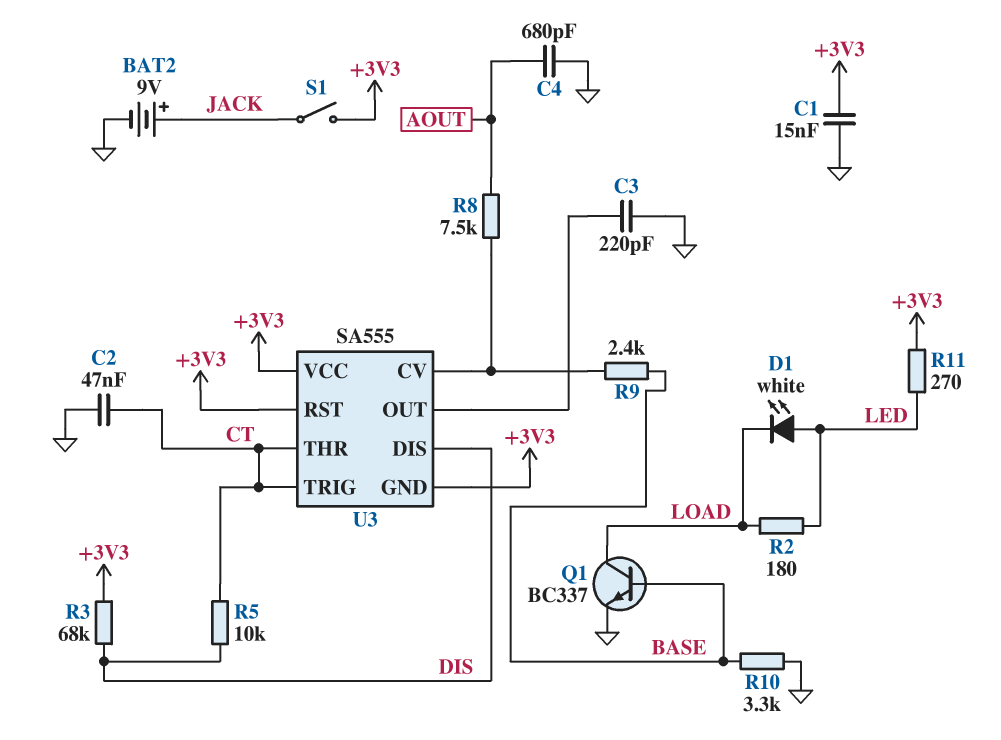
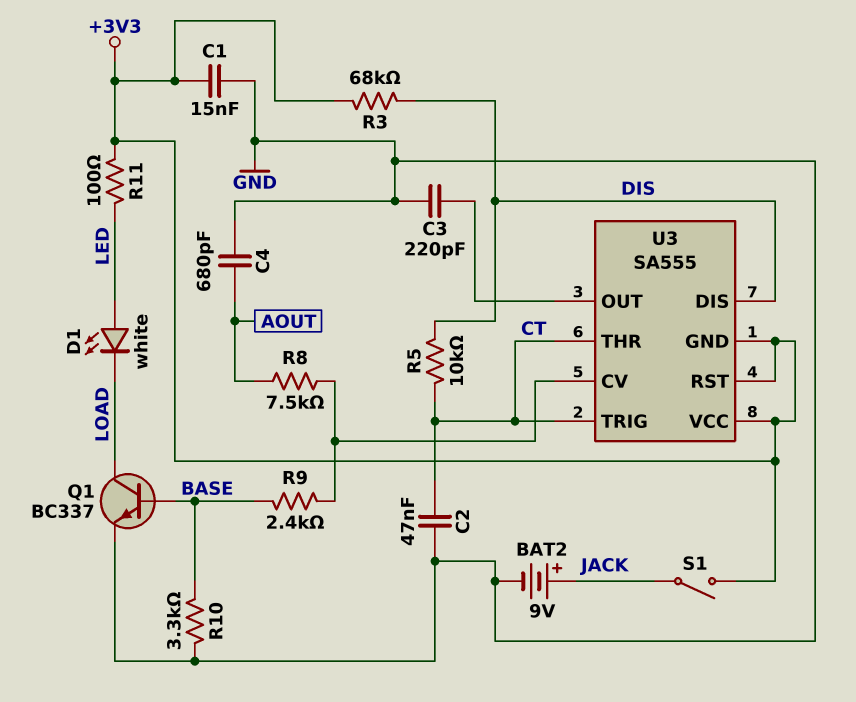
R2: 180 (LED, LOAD) -> none
R11: 270 (+3V3, LED) -> 100 (+3V3, LED)

